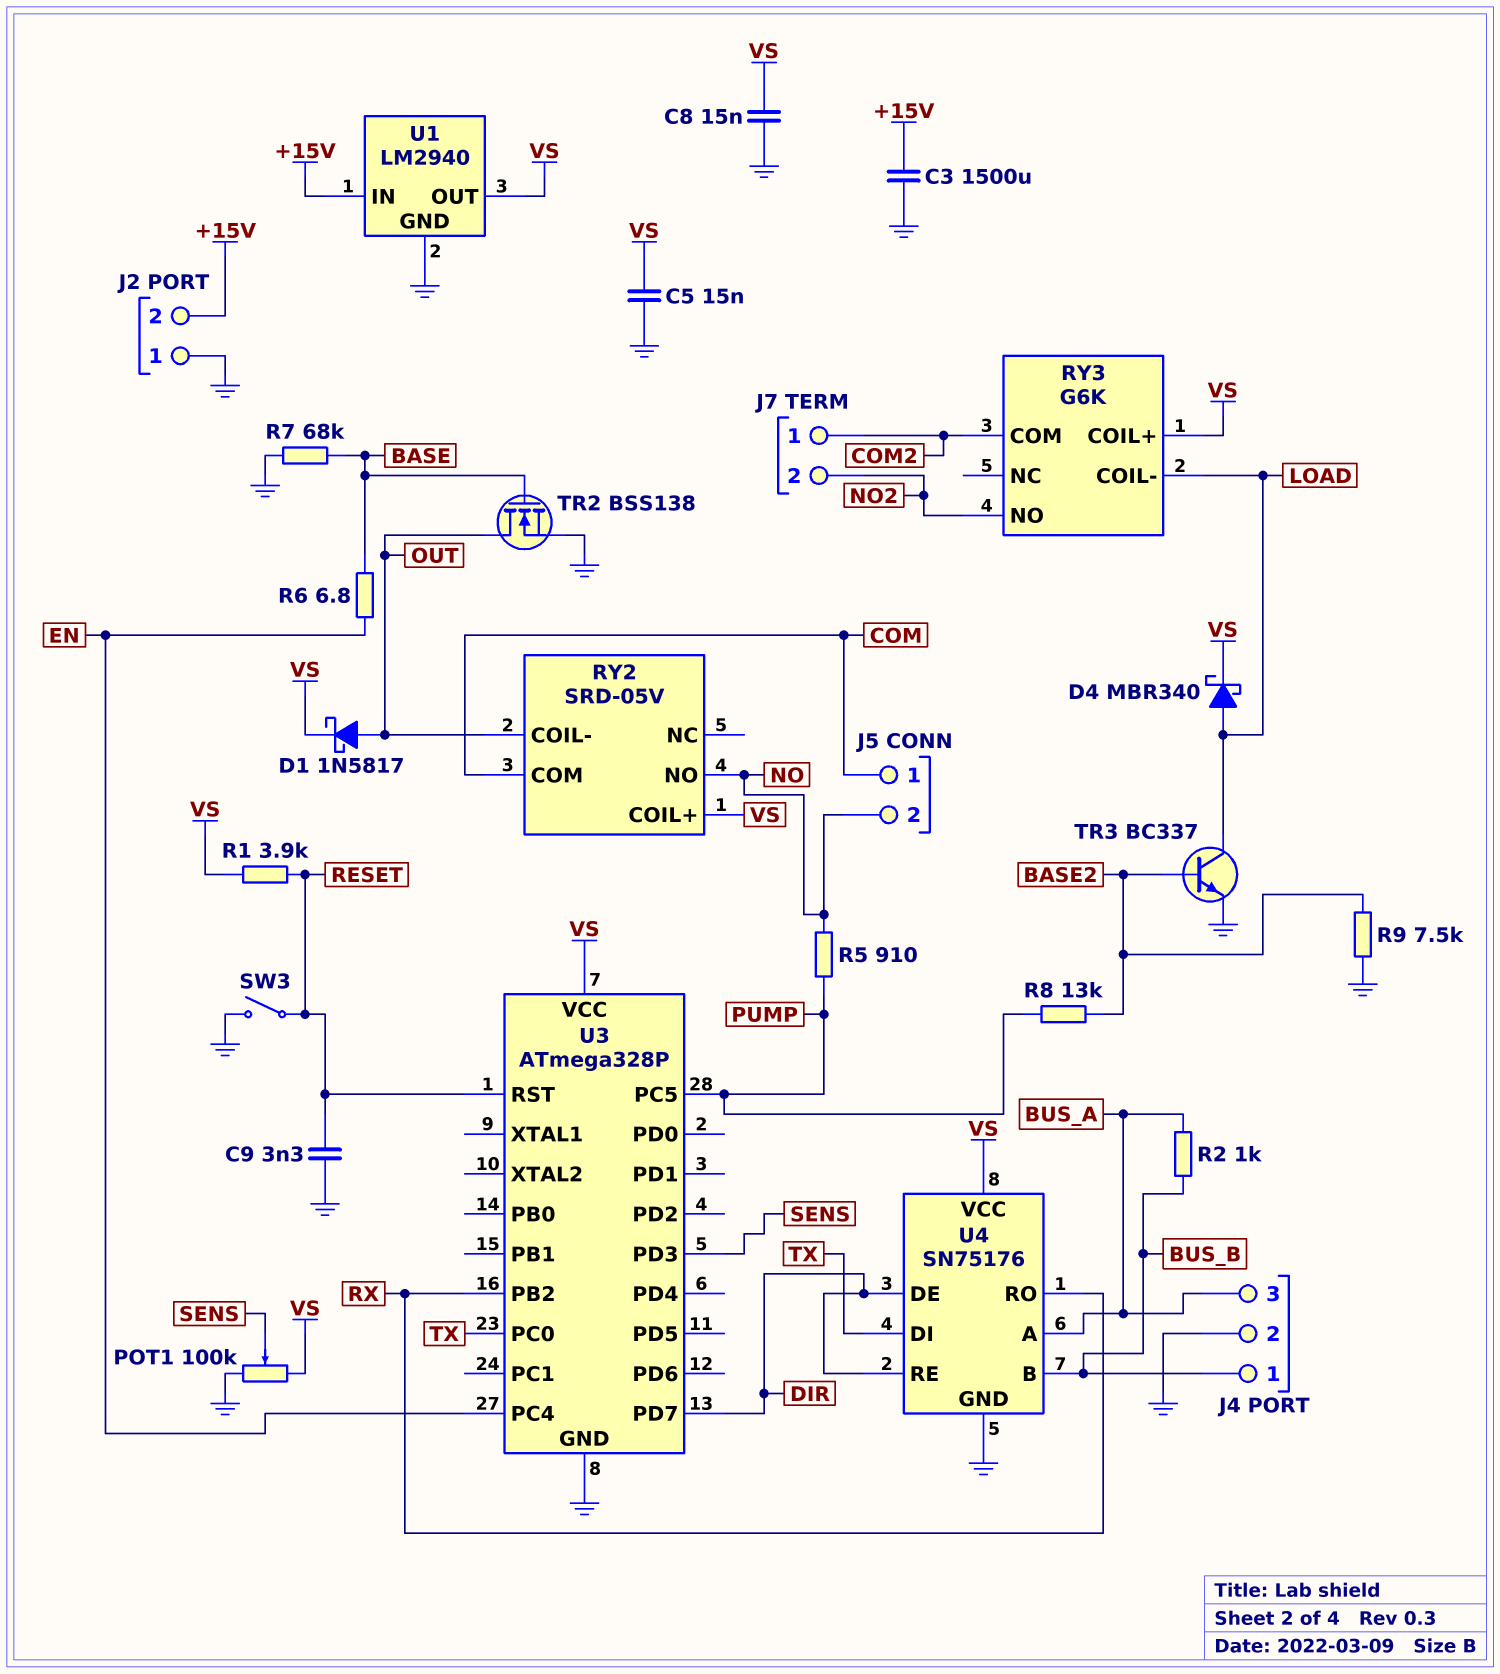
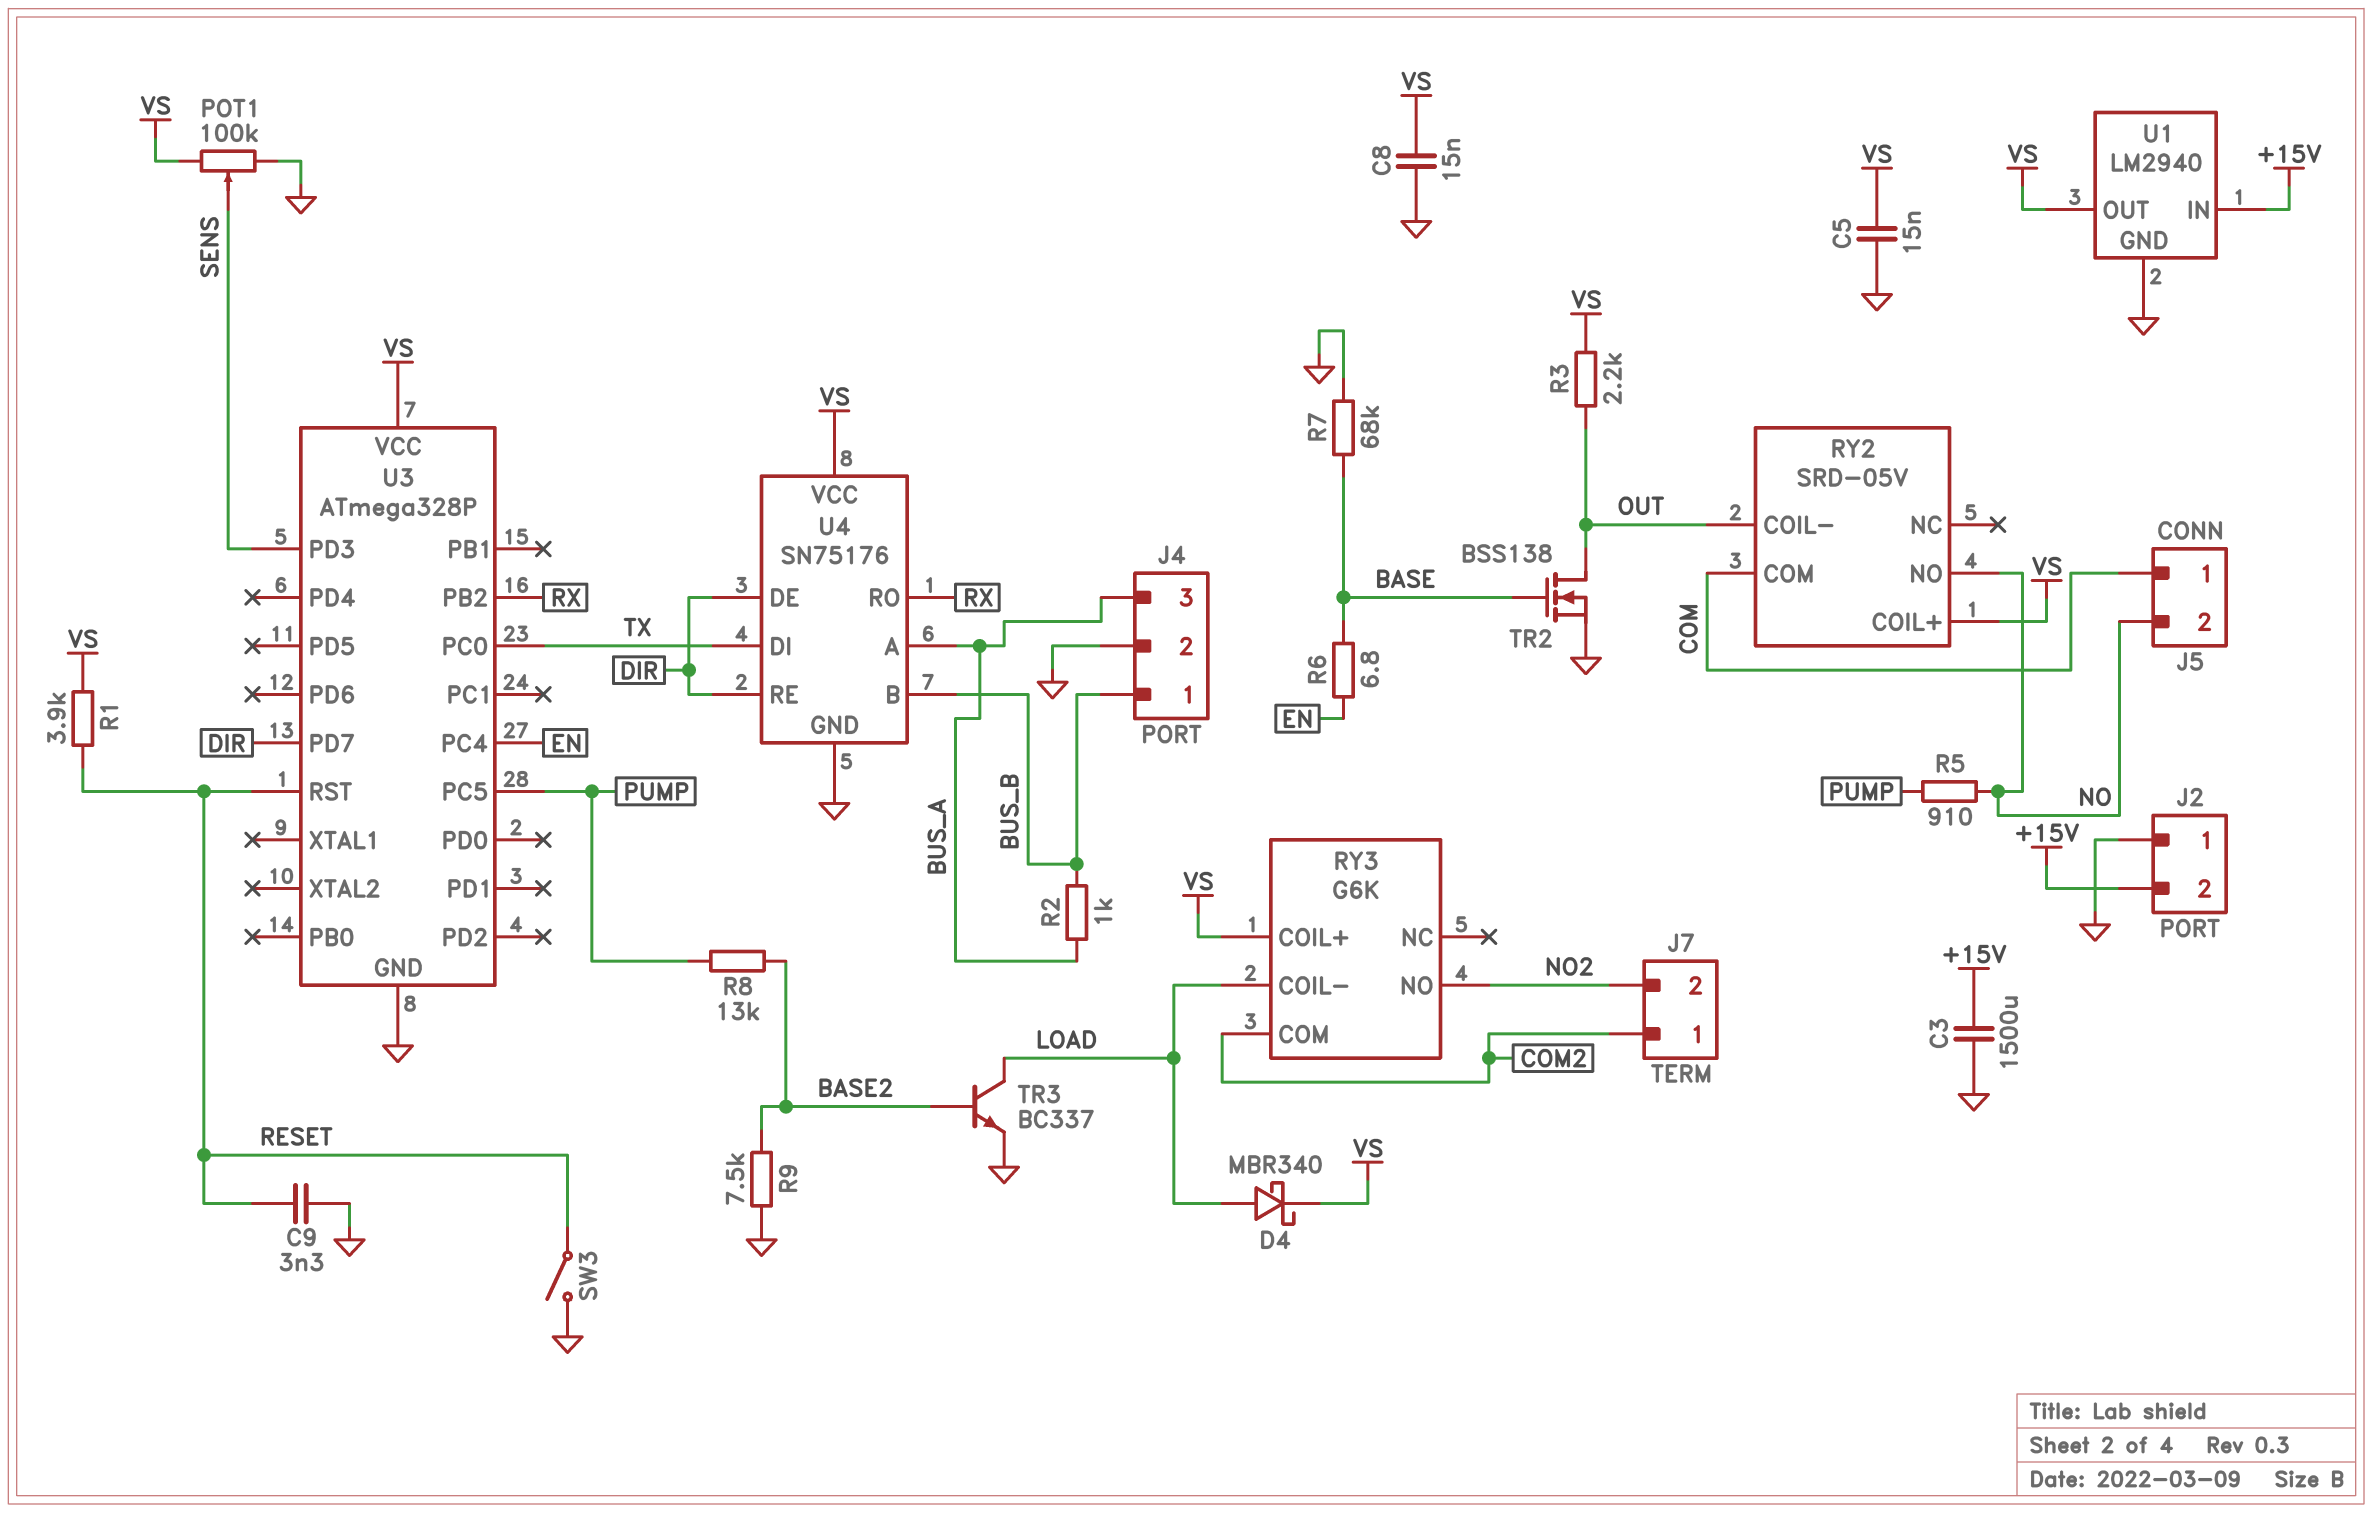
D1: schottky 1N5817 (A OUT, K VS) -> none
R3: none -> 2.2k (OUT, VS)

